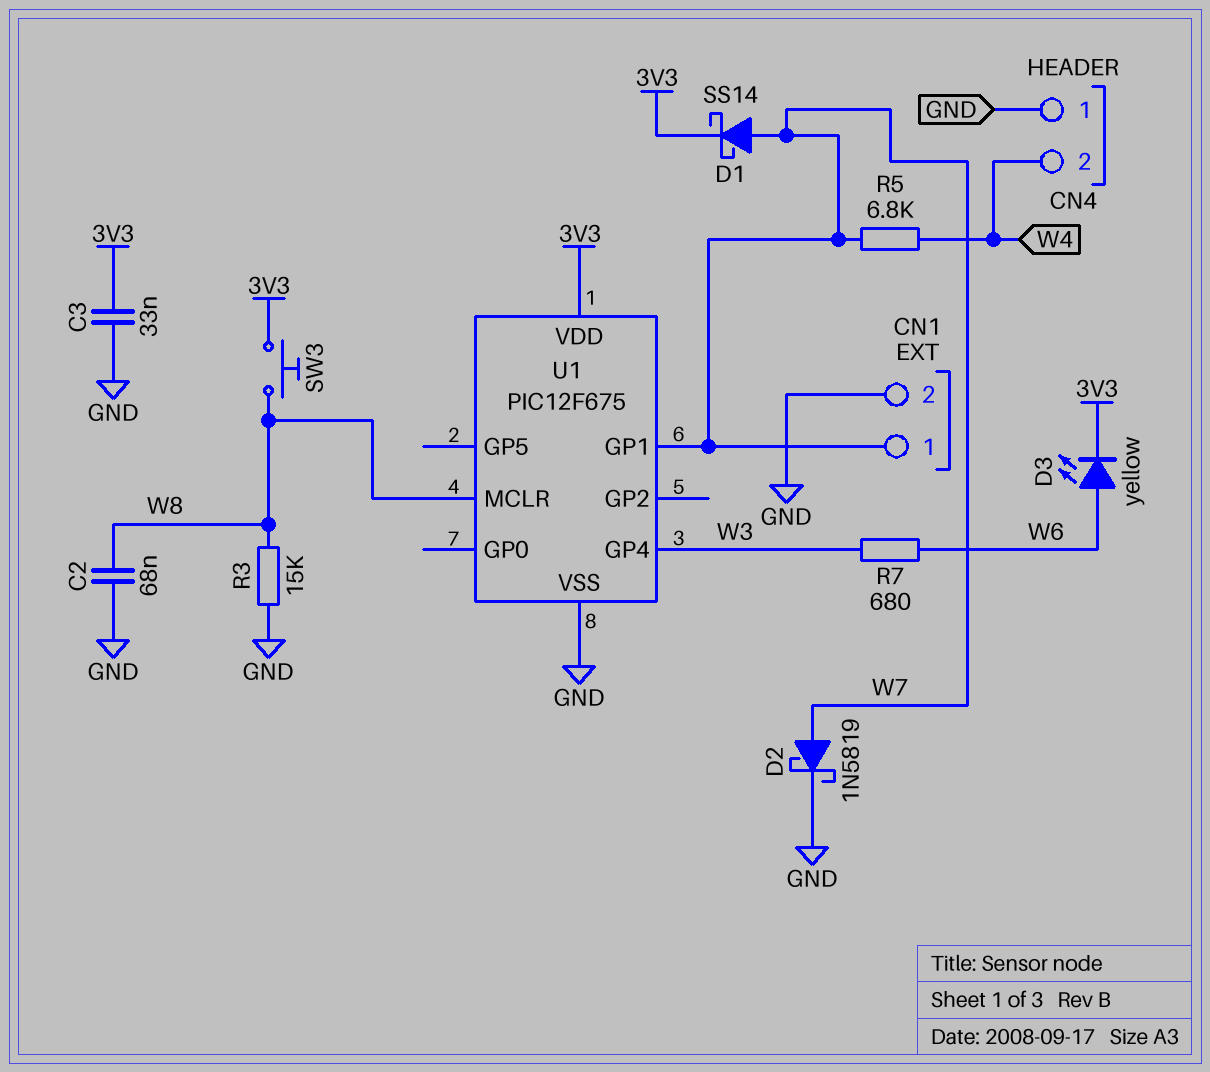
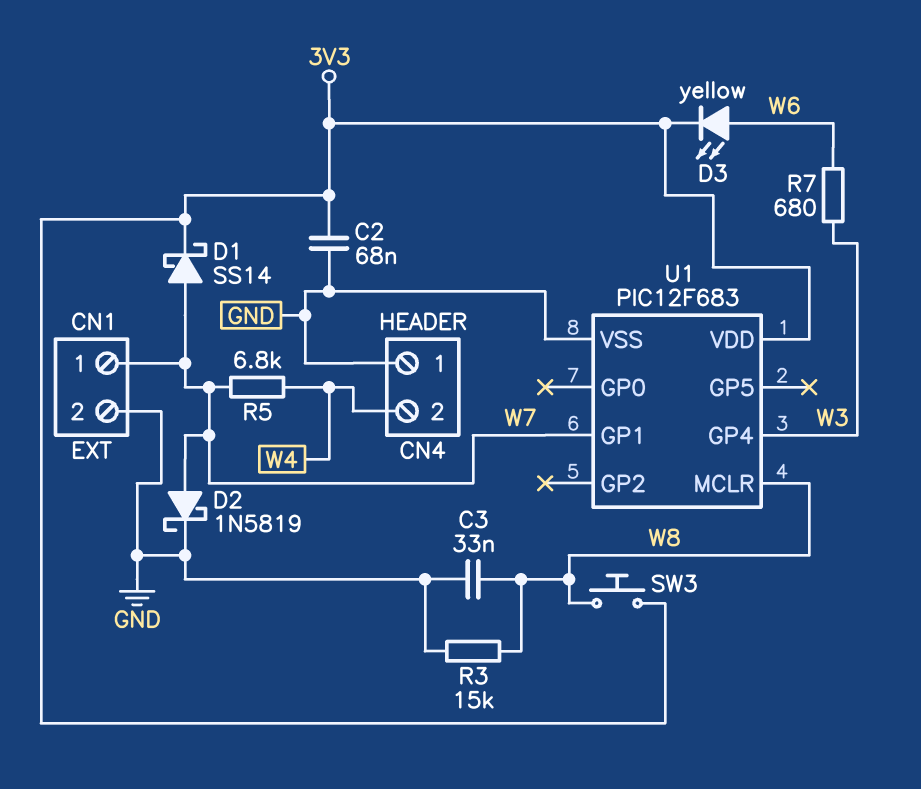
C2: 68nF (GND, W8) -> 68nF (3V3, GND)
C3: 33nF (3V3, GND) -> 33nF (GND, W8)
U1: PIC12F675 -> PIC12F683

